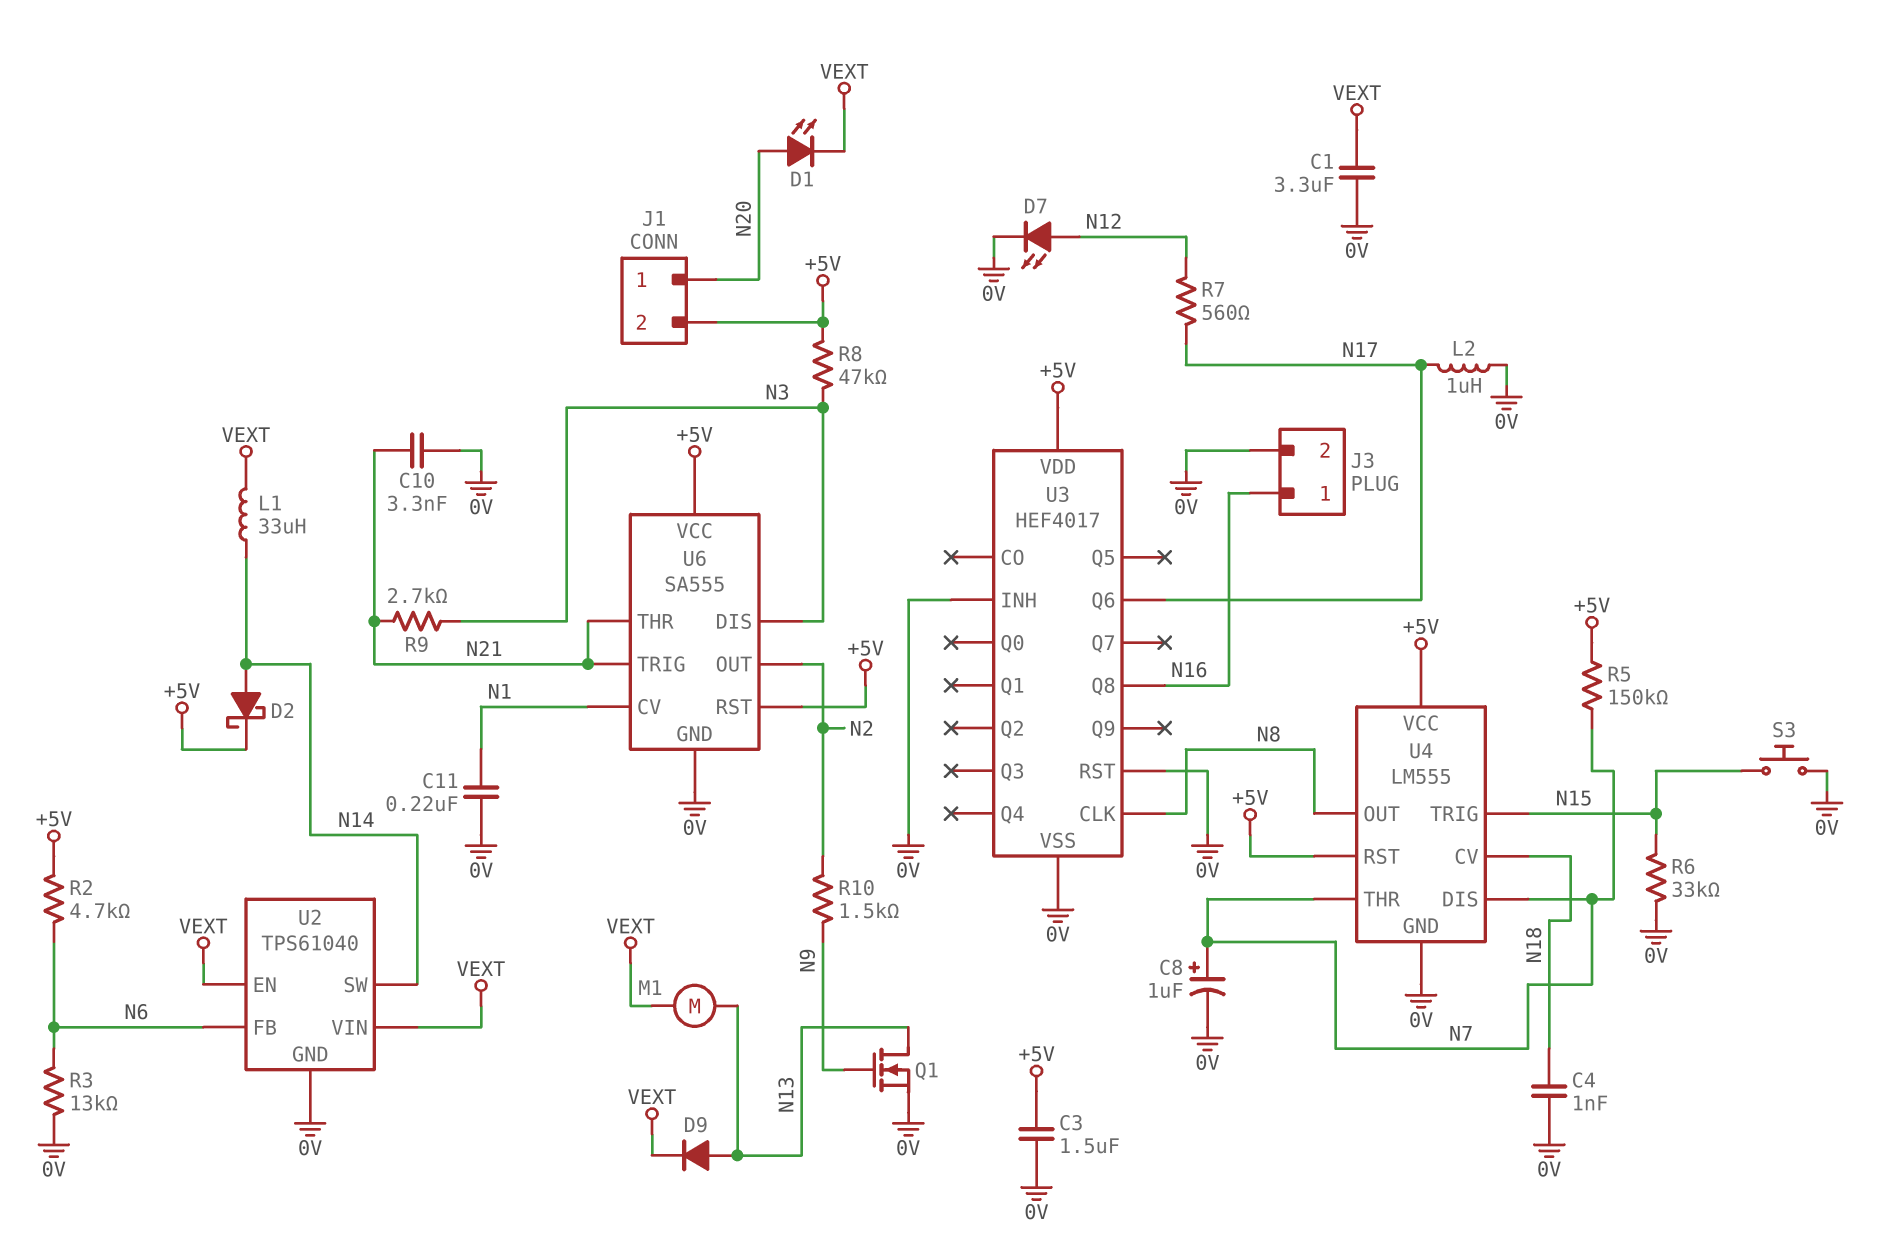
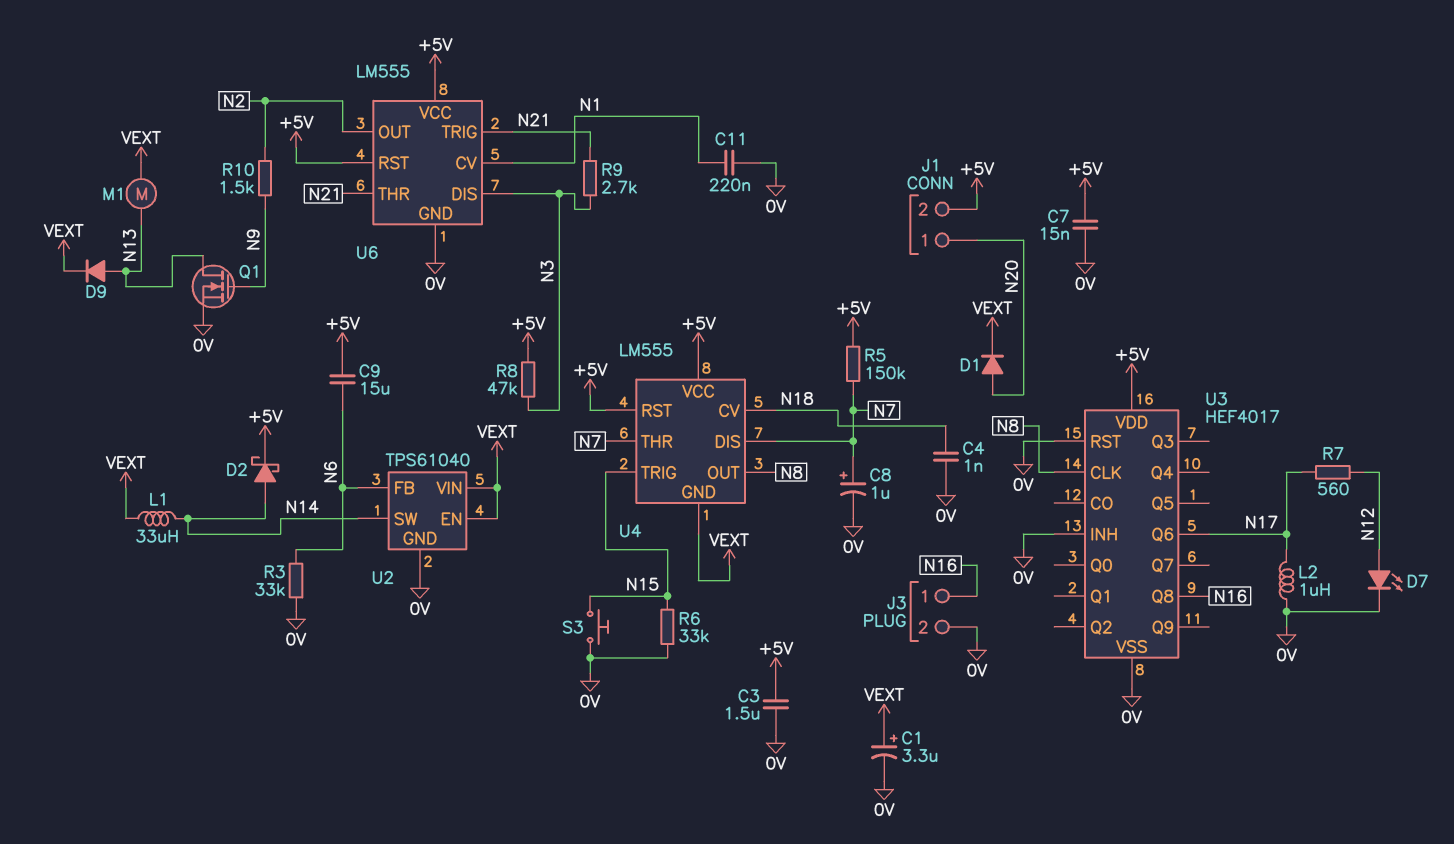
C1: 3.3uF (0V, VEXT) -> 3.3uF (plus VEXT, minus 0V)
C7: none -> 15nF (+5V, 0V)
C9: none -> 15uF (+5V, N6)
C10: 3.3nF (0V, N21) -> none
D1: LED (A N20, K VEXT) -> diode (A N20, K VEXT)
R2: 4.7k (+5V, N6) -> none
R3: 13k (0V, N6) -> 33k (0V, N6)
U4 pin GND: 0V -> VEXT
U6: SA555 -> LM555

